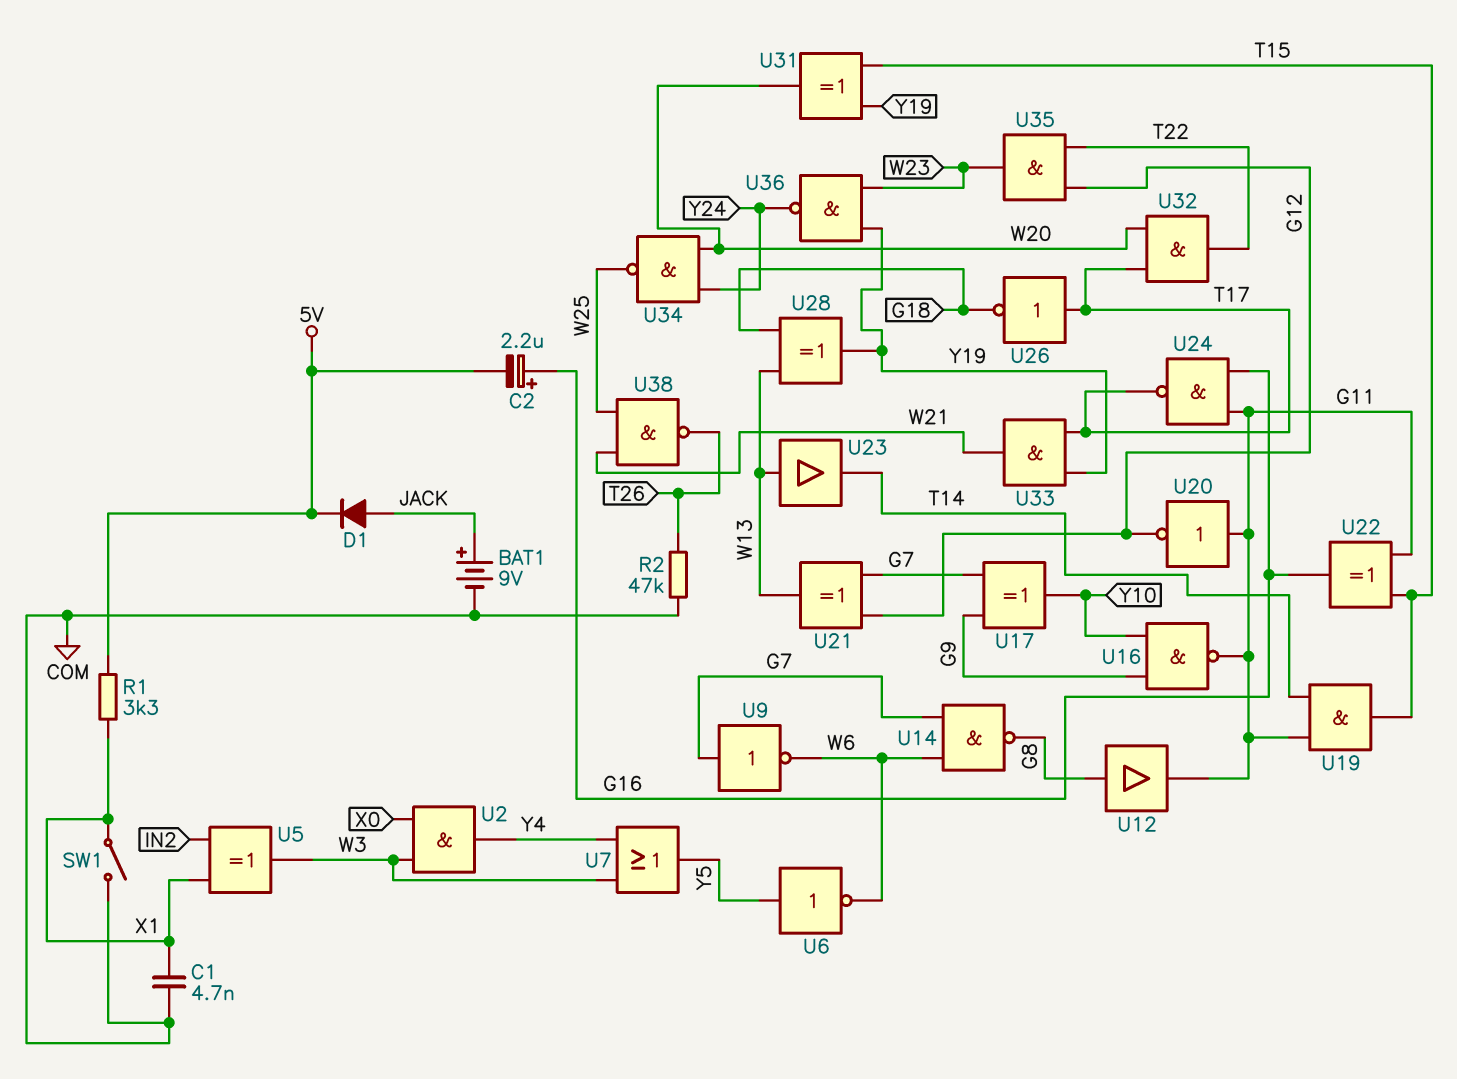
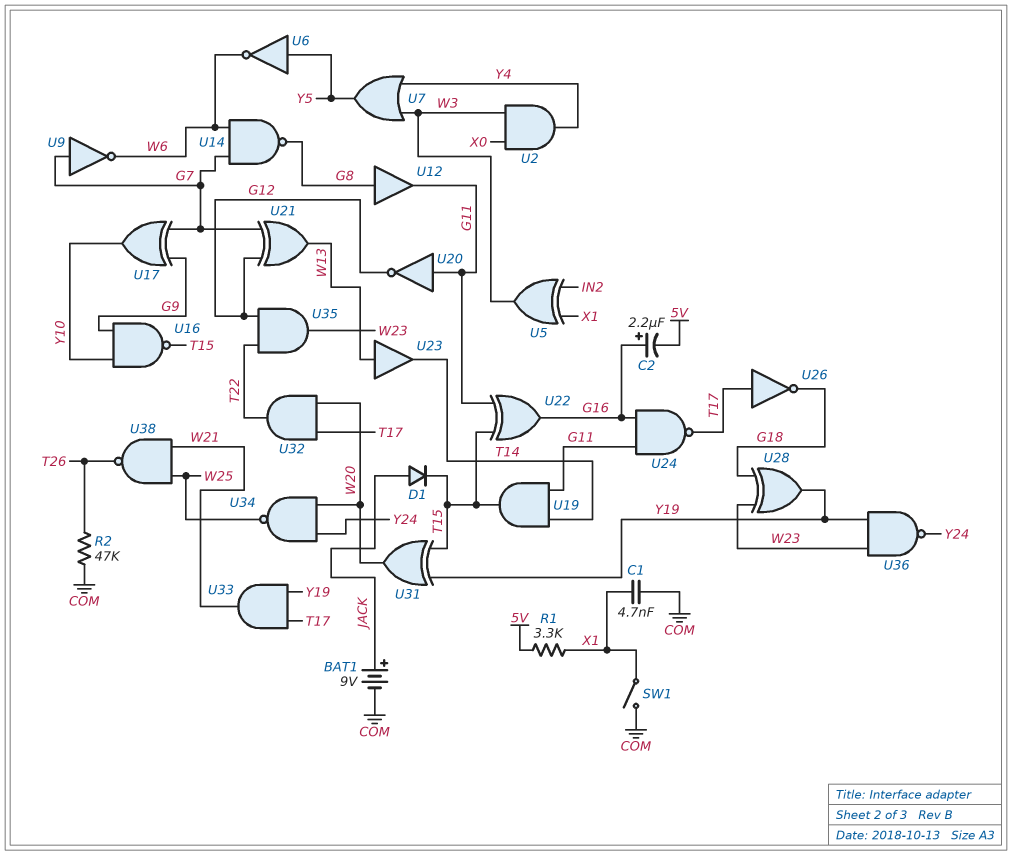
D1: diode (A JACK, K 5V) -> diode (A JACK, K T15)
U16: NAND (in G9, in Y10, out G11) -> NAND (in G9, in Y10, out T15)
U28: XOR (in G18, in W13, out Y19) -> XOR (in G18, in W23, out Y19)

